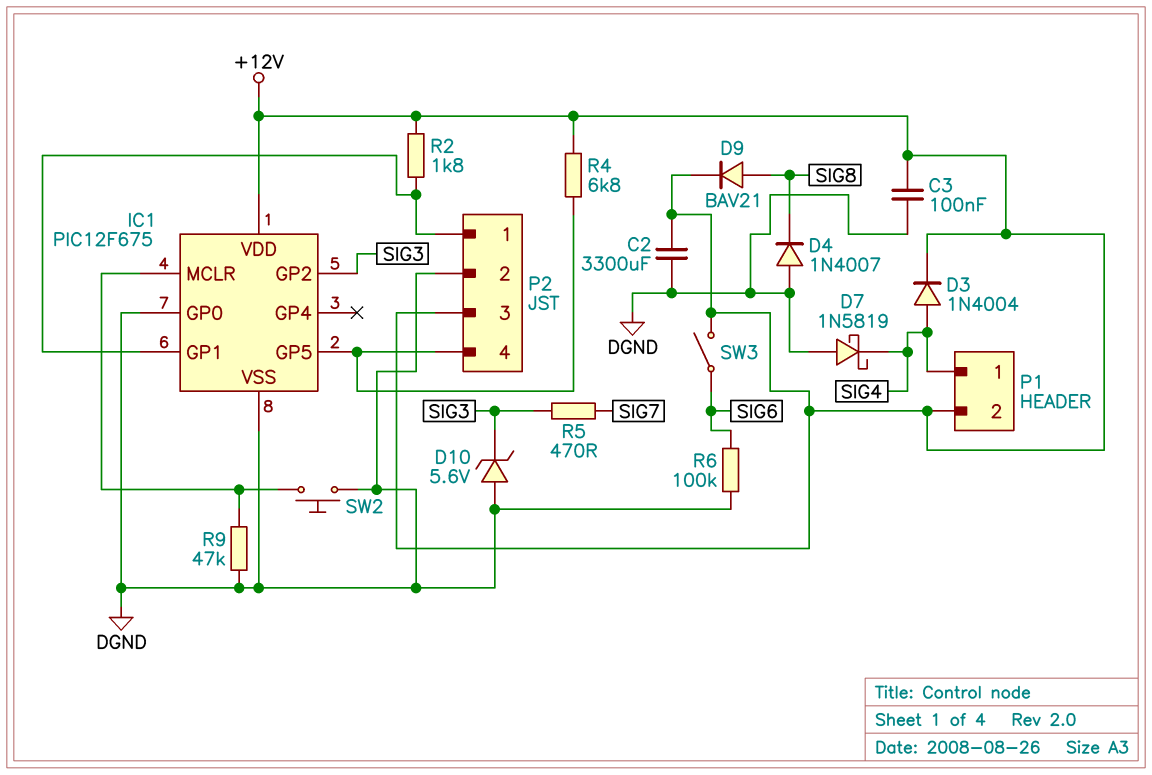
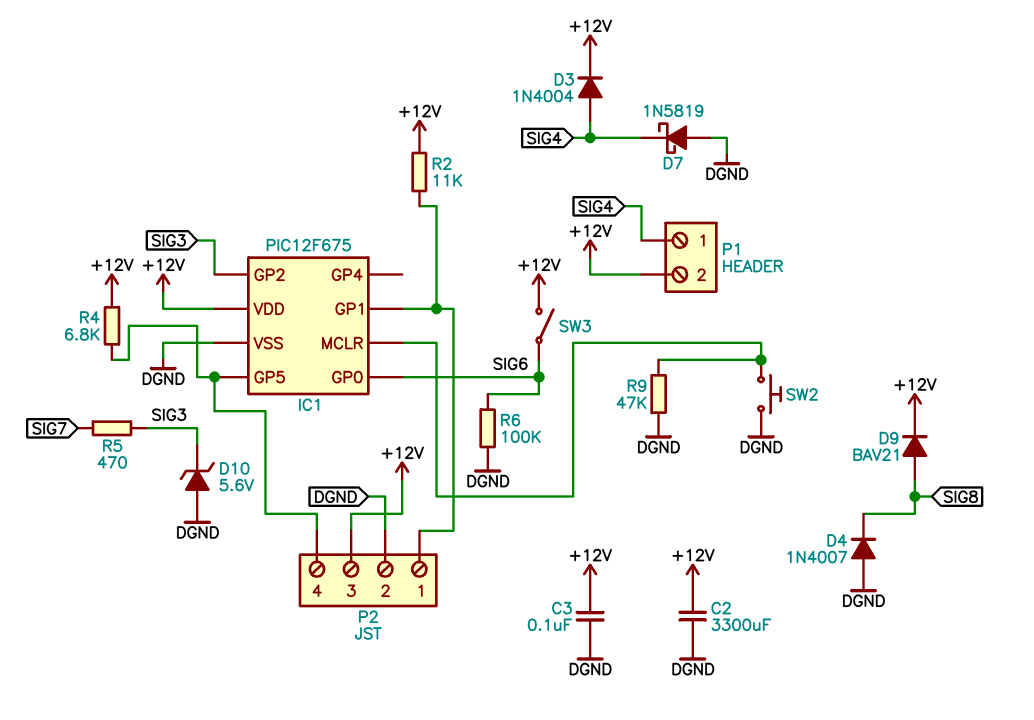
IC1 pin GP0: DGND -> SIG6
R2: 1.8k (+12V, IC1/GP1) -> 11k (+12V, IC1/GP1)

